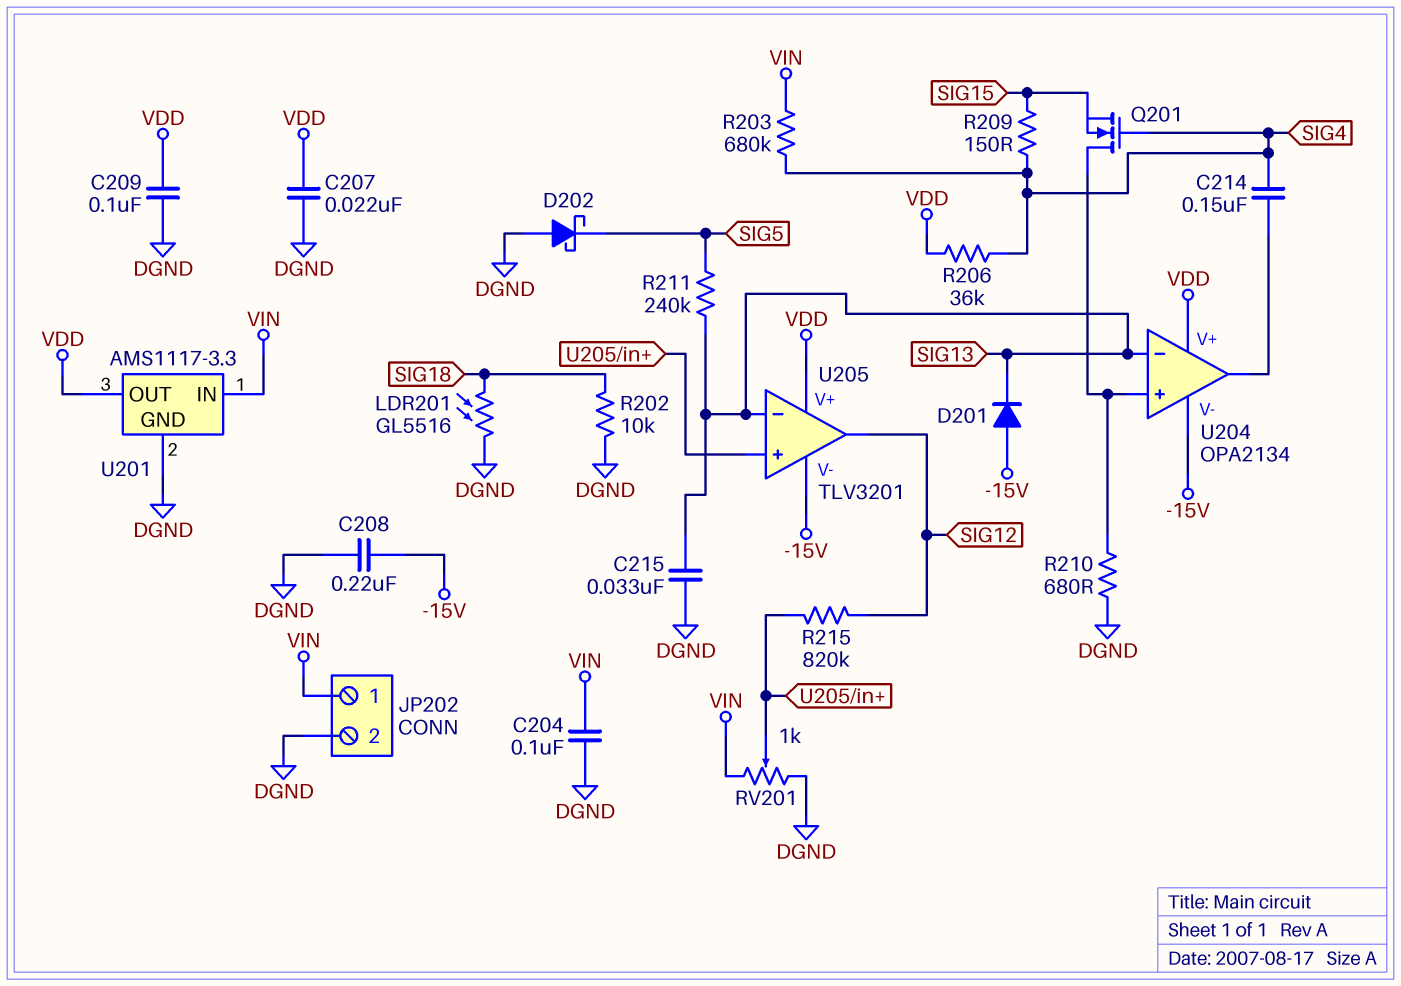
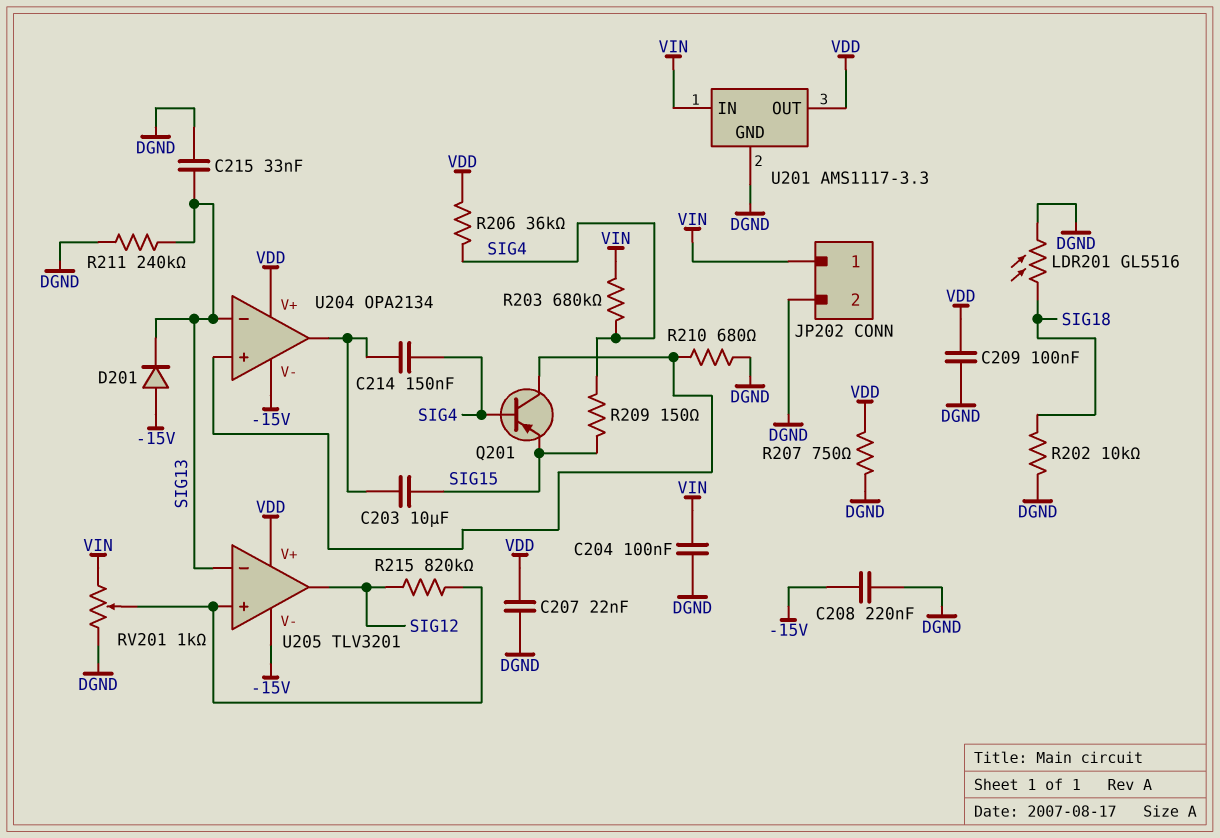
C203: none -> 10uF (SIG15, U204/out)
D202: schottky (A DGND, K SIG5) -> none
Q201: NMOS (G SIG4, D U204/in+, S SIG15) -> PNP (B SIG4, C U204/in+, E SIG15)
R207: none -> 750 (DGND, VDD)
R211: 240k (SIG5, SIG13) -> 240k (DGND, SIG13)

